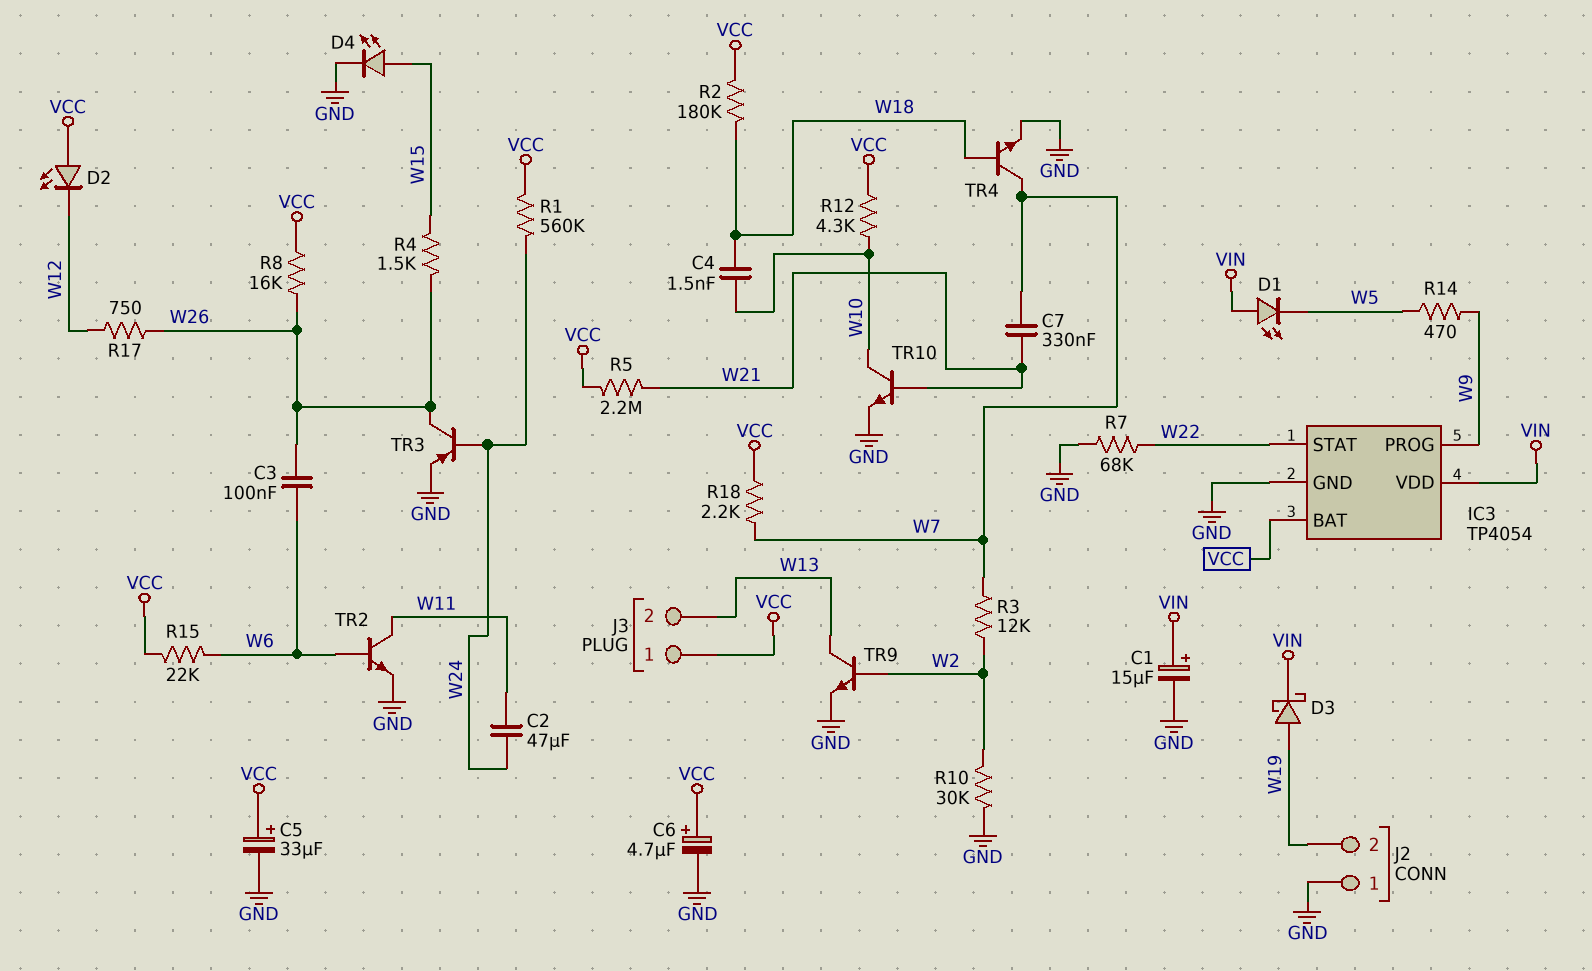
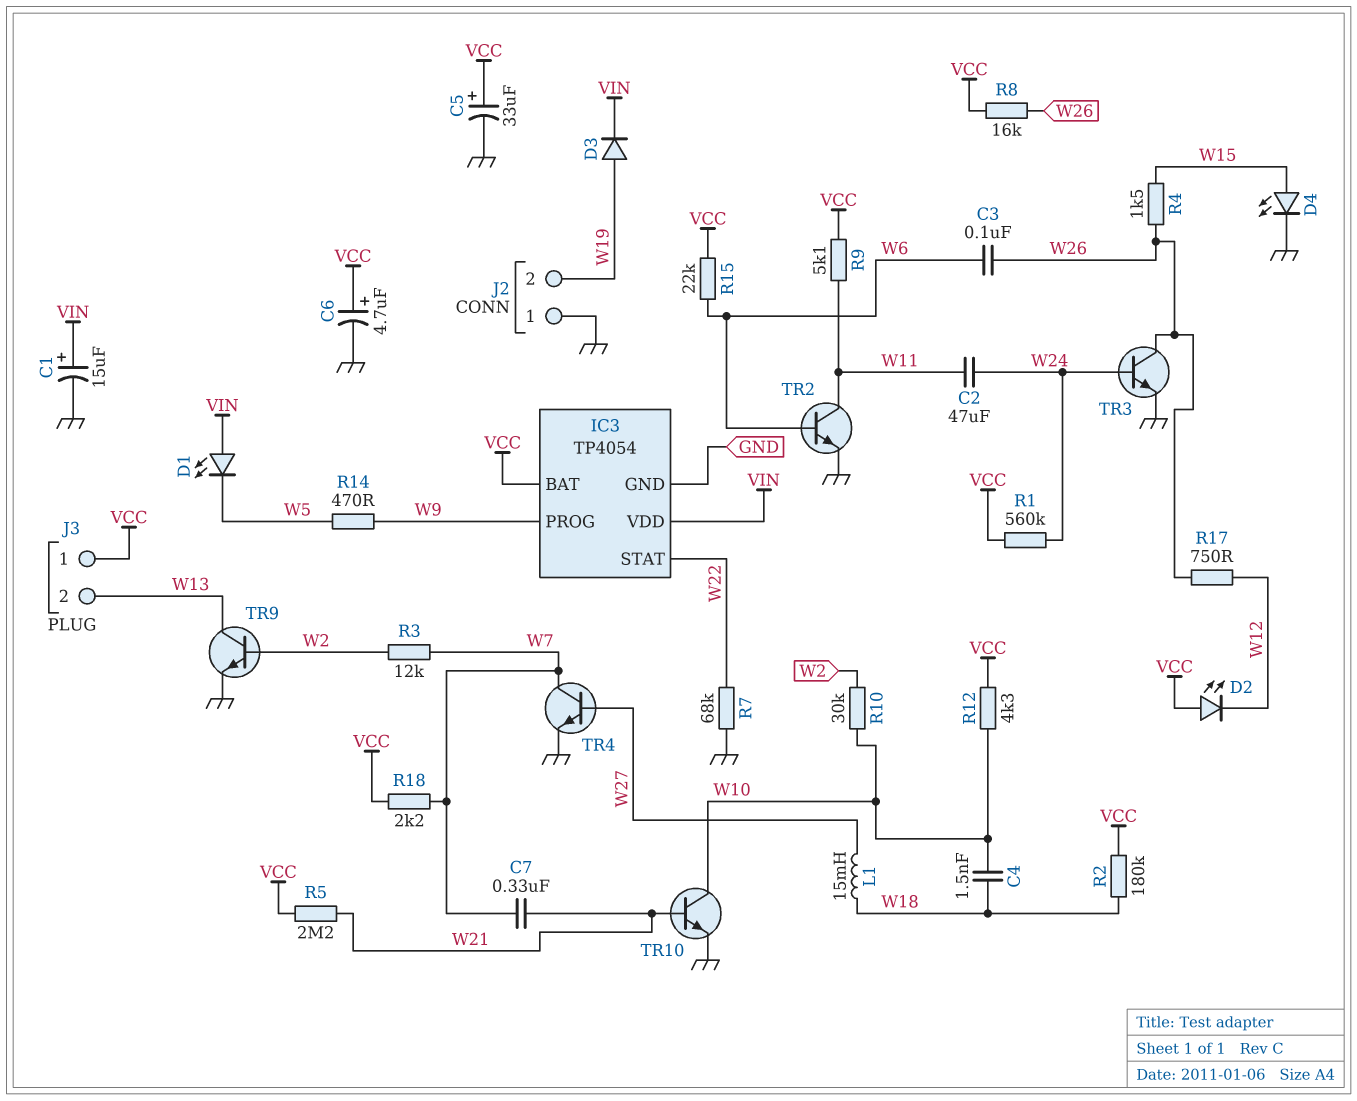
D3: schottky (A W19, K VIN) -> diode (A W19, K VIN)
L1: none -> 15mH (W18, W27)
R9: none -> 5.1k (VCC, W11)
R10: 30k (GND, W2) -> 30k (W2, W10)
TR3: PNP (B W24, C W26, E GND) -> NPN (B W24, C W26, E GND)
TR4: NPN (B W18, C W7, E GND) -> NPN (B W27, C W7, E GND)

